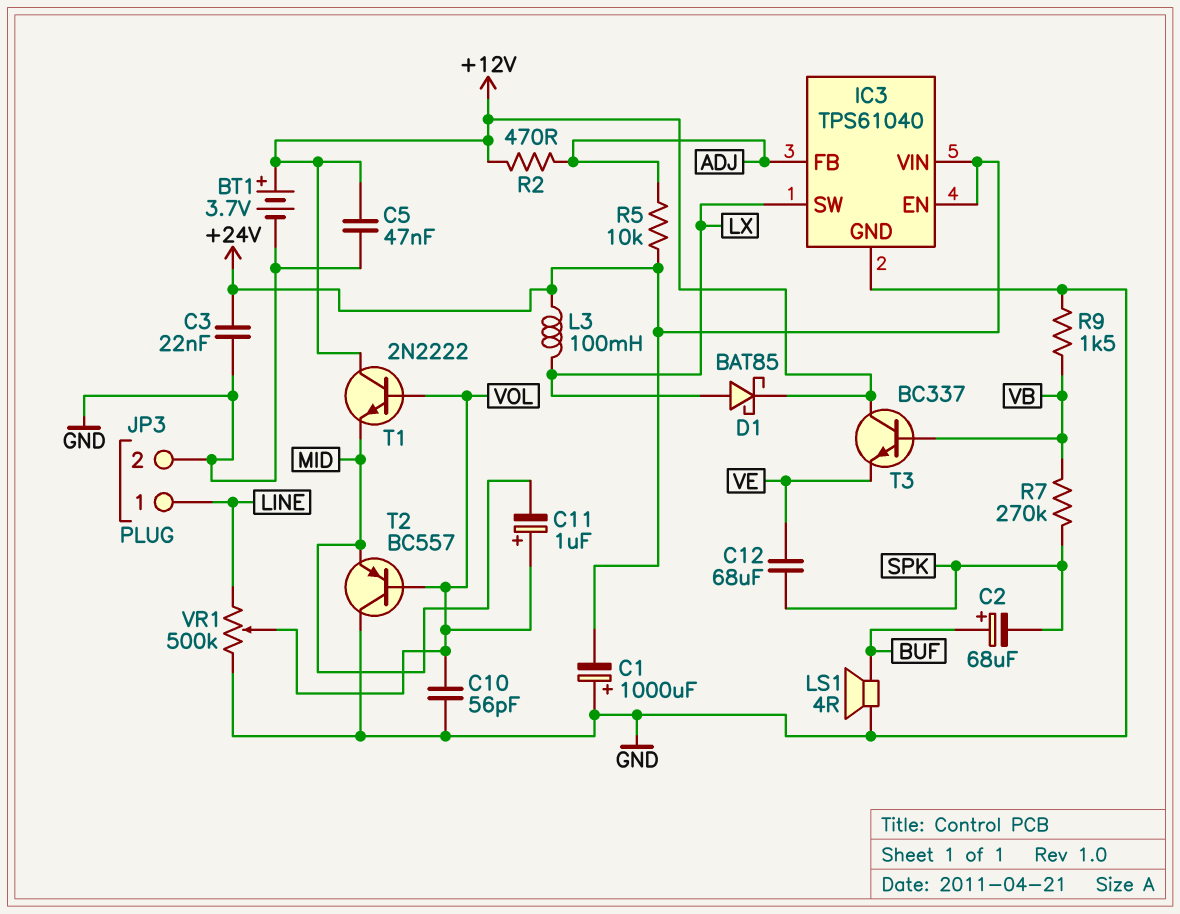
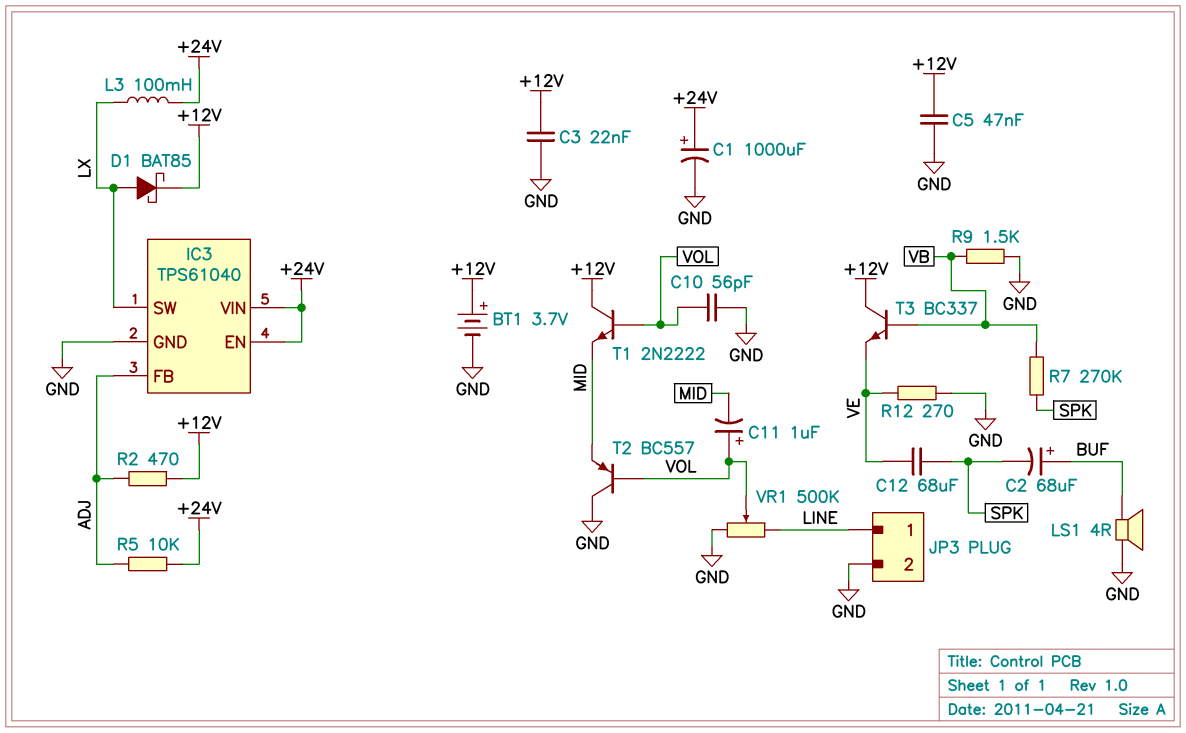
C1: 1000uF (plus GND, minus +24V) -> 1000uF (plus +24V, minus GND)
C3: 22nF (+24V, GND) -> 22nF (+12V, GND)
R12: none -> 270 (GND, VE)

